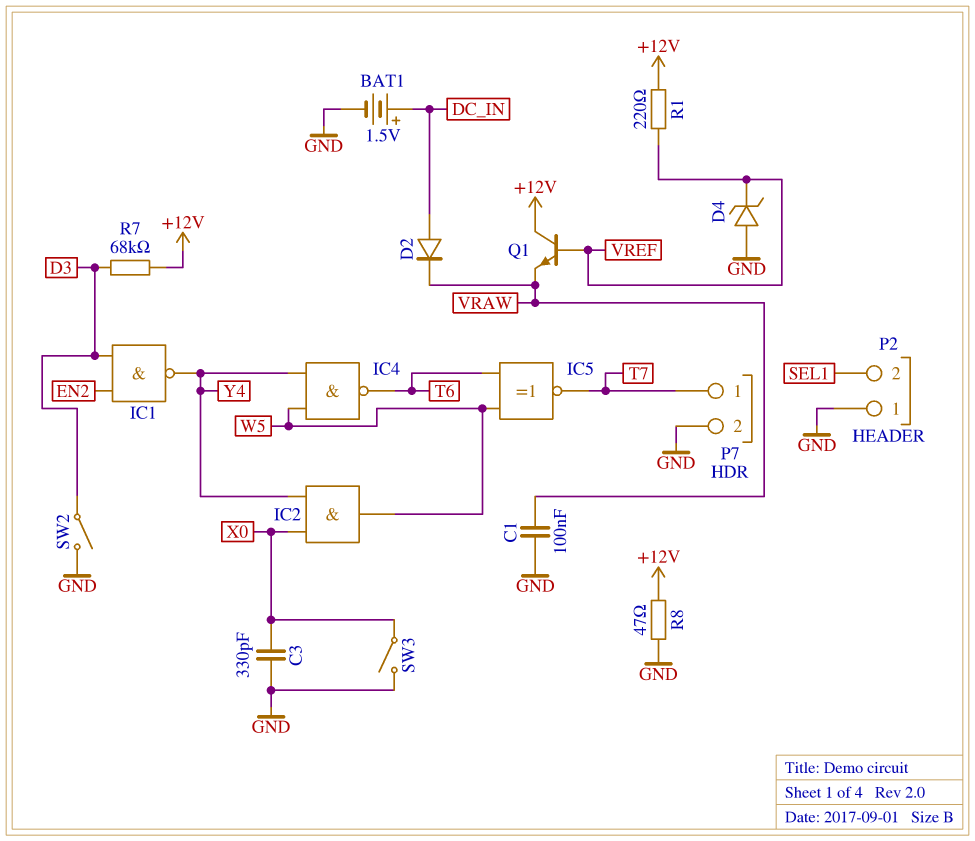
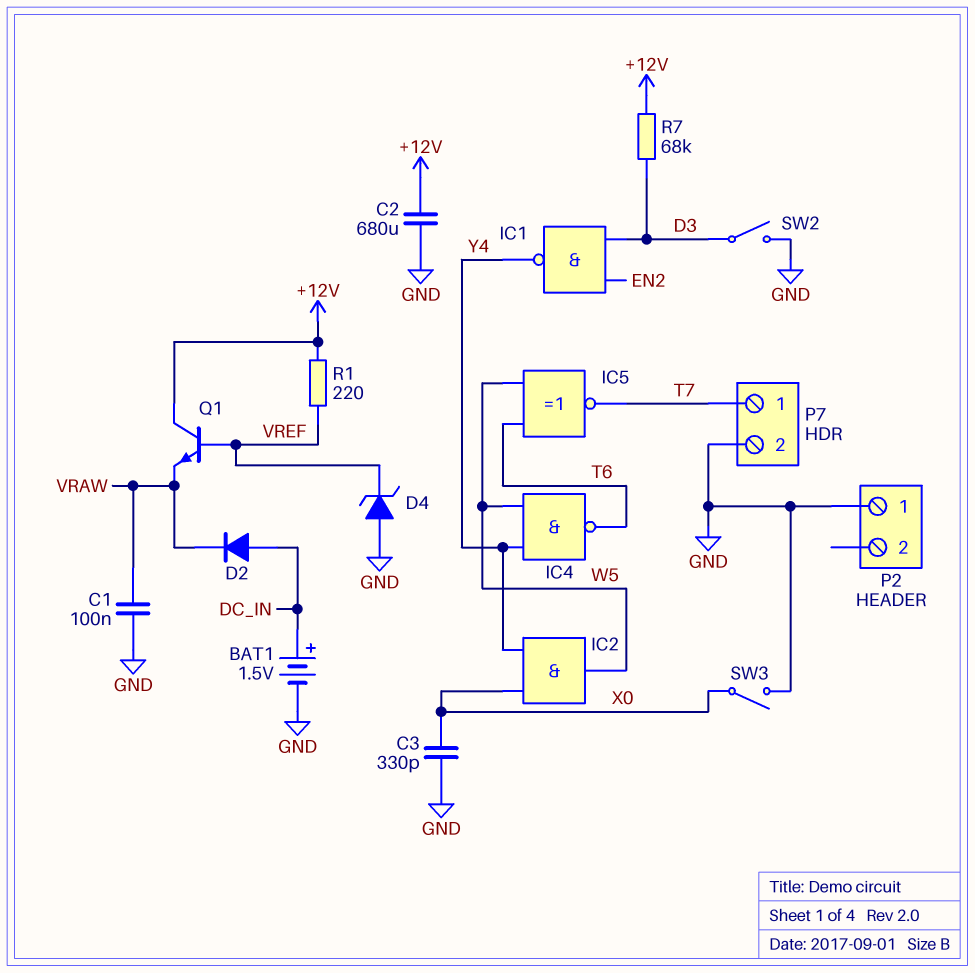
C2: none -> 680uF (+12V, GND)
P2 pin 2: SEL1 -> none
R8: 47 (+12V, GND) -> none

